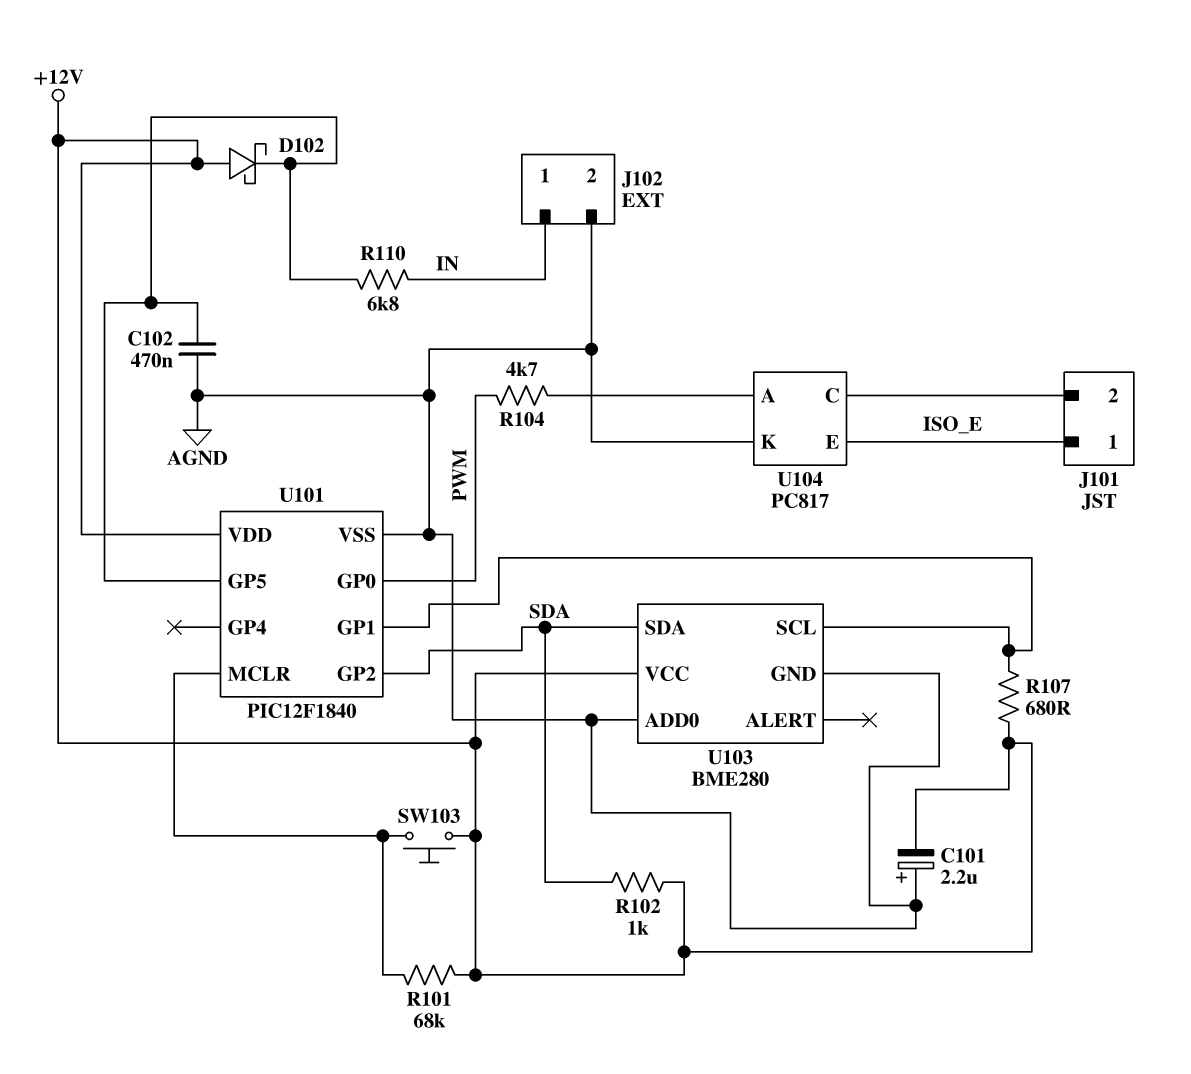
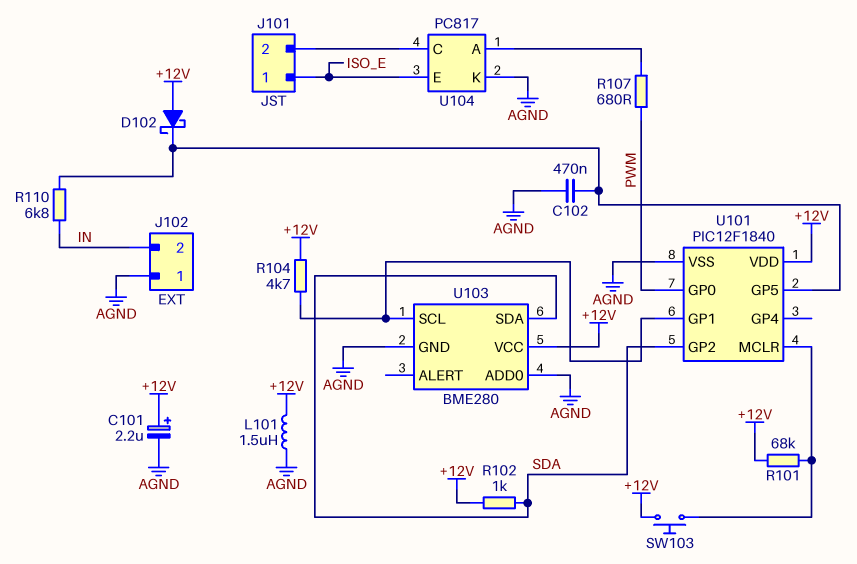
C101: 2.2uF (plus AGND, minus +12V) -> 2.2uF (plus +12V, minus AGND)
J102 pin 1: IN -> AGND
J102 pin 2: AGND -> IN
L101: none -> 1.5uH (+12V, AGND)
R104: 4.7k (PWM, U104/A) -> 4.7k (+12V, U101/GP1)
R107: 680 (+12V, U101/GP1) -> 680 (PWM, U104/A)

